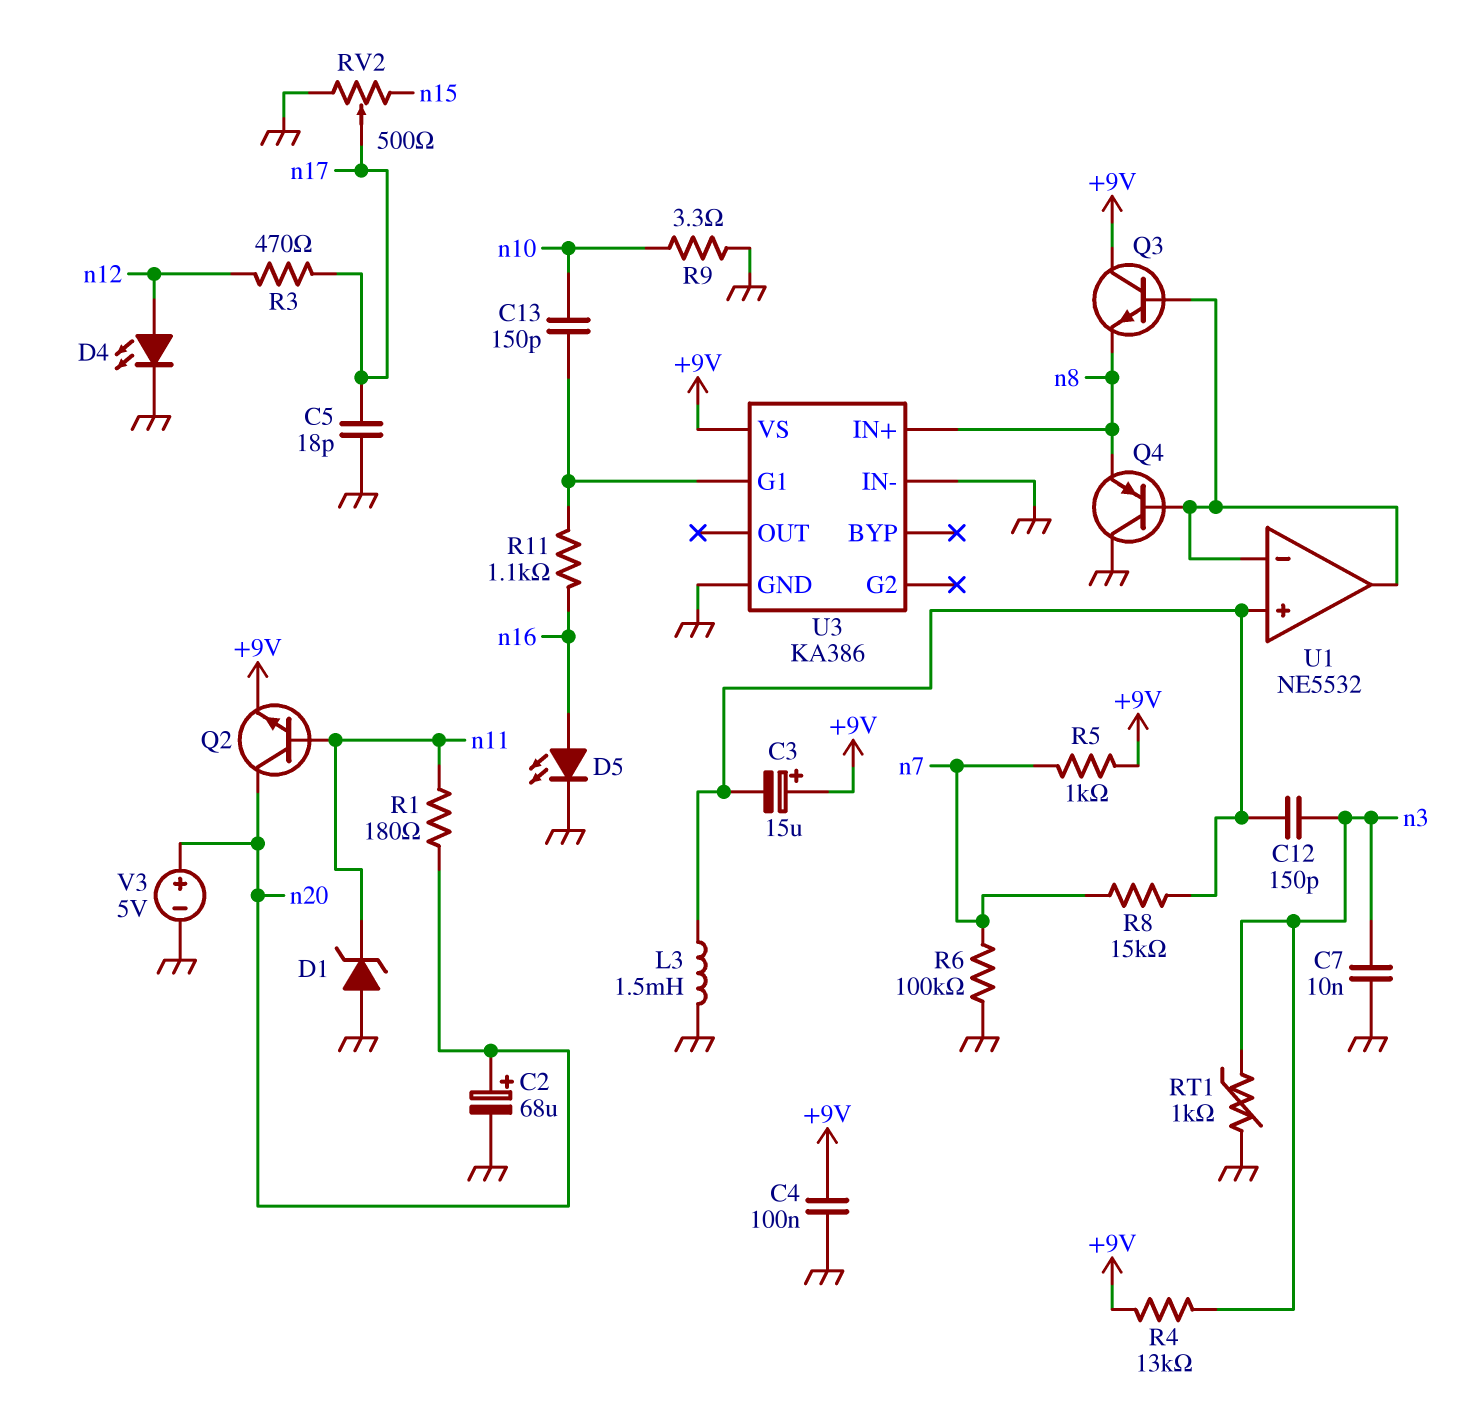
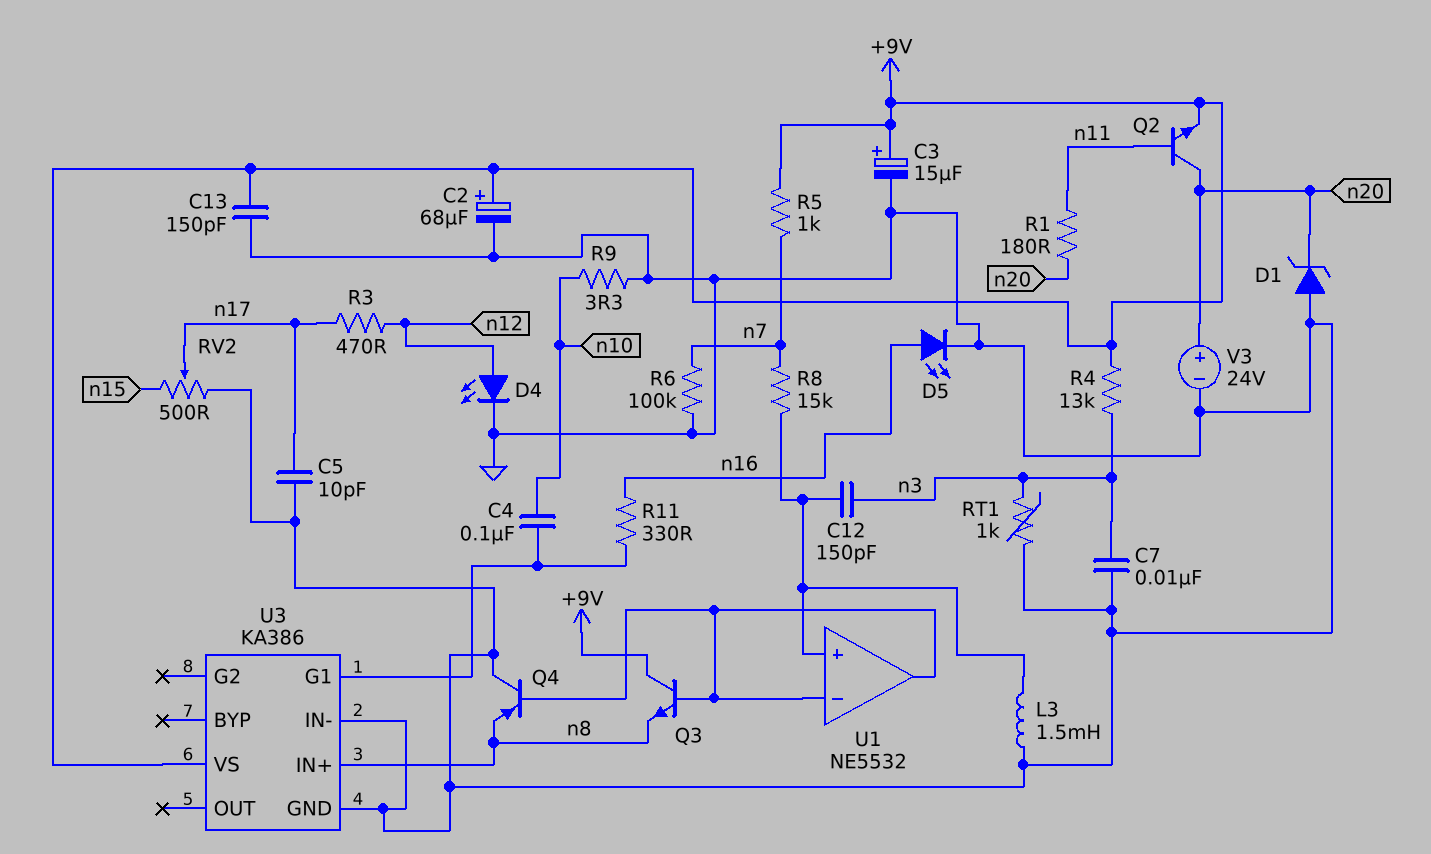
C2: 68uF (plus n20, minus GND) -> 68uF (plus +9V, minus GND)
C3: 15uF (plus +9V, minus U1/in+) -> 15uF (plus +9V, minus GND)
C4: 100nF (+9V, GND) -> 100nF (U3/G1, n10)
C5: 18pF (GND, n17) -> 10pF (GND, n17)
C13: 150pF (U3/G1, n10) -> 150pF (+9V, GND)
D1: zener (A GND, K n11) -> zener (A GND, K n20)
R11: 1.1k (U3/G1, n16) -> 330 (U3/G1, n16)
V3: 5V (plus n20, minus GND) -> 24V (plus n20, minus GND)

